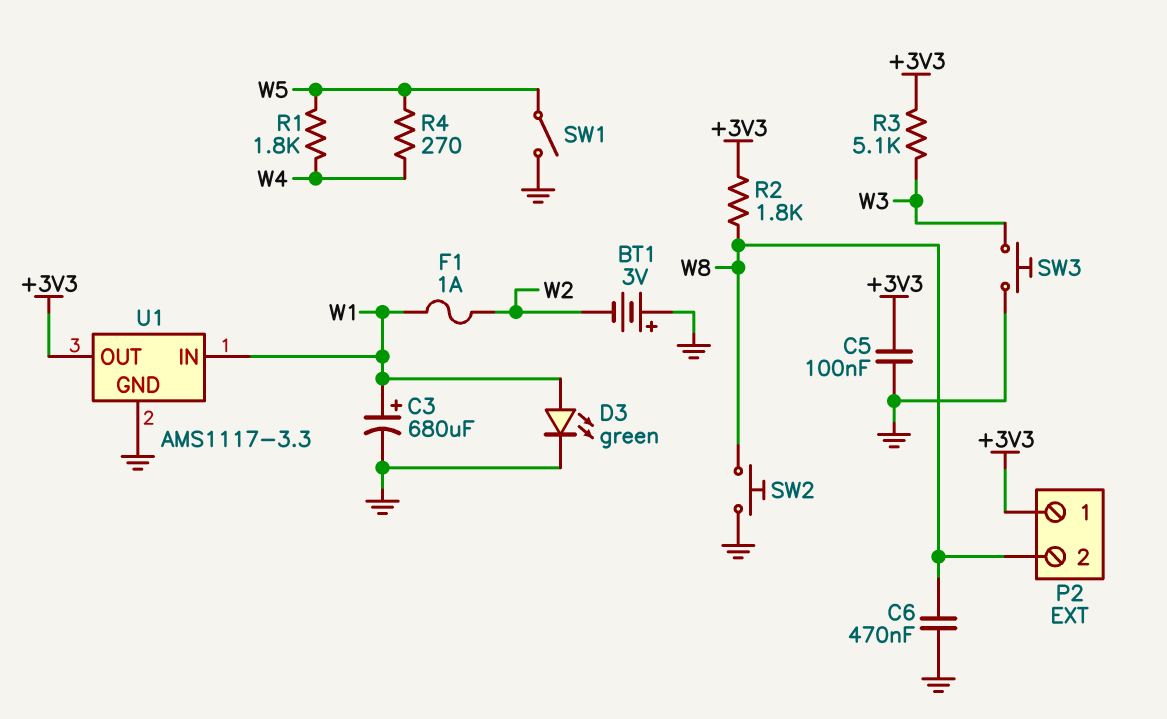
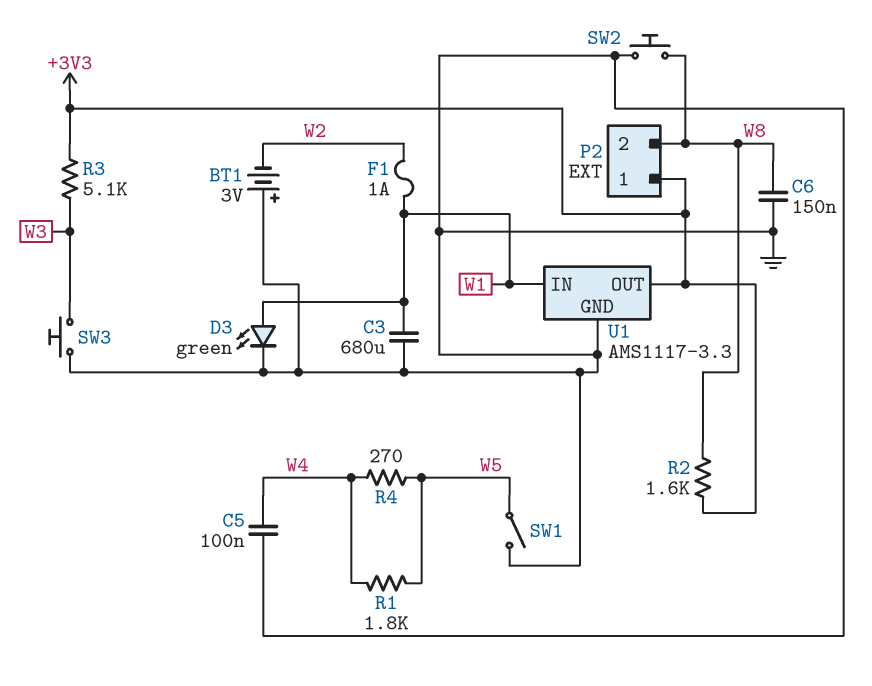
C3: 680uF (plus W1, minus GND) -> 680uF (GND, W1)
C5: 100nF (+3V3, GND) -> 100nF (GND, W4)
C6: 470nF (GND, W8) -> 150nF (GND, W8)
R2: 1.8k (+3V3, W8) -> 1.6k (+3V3, W8)

